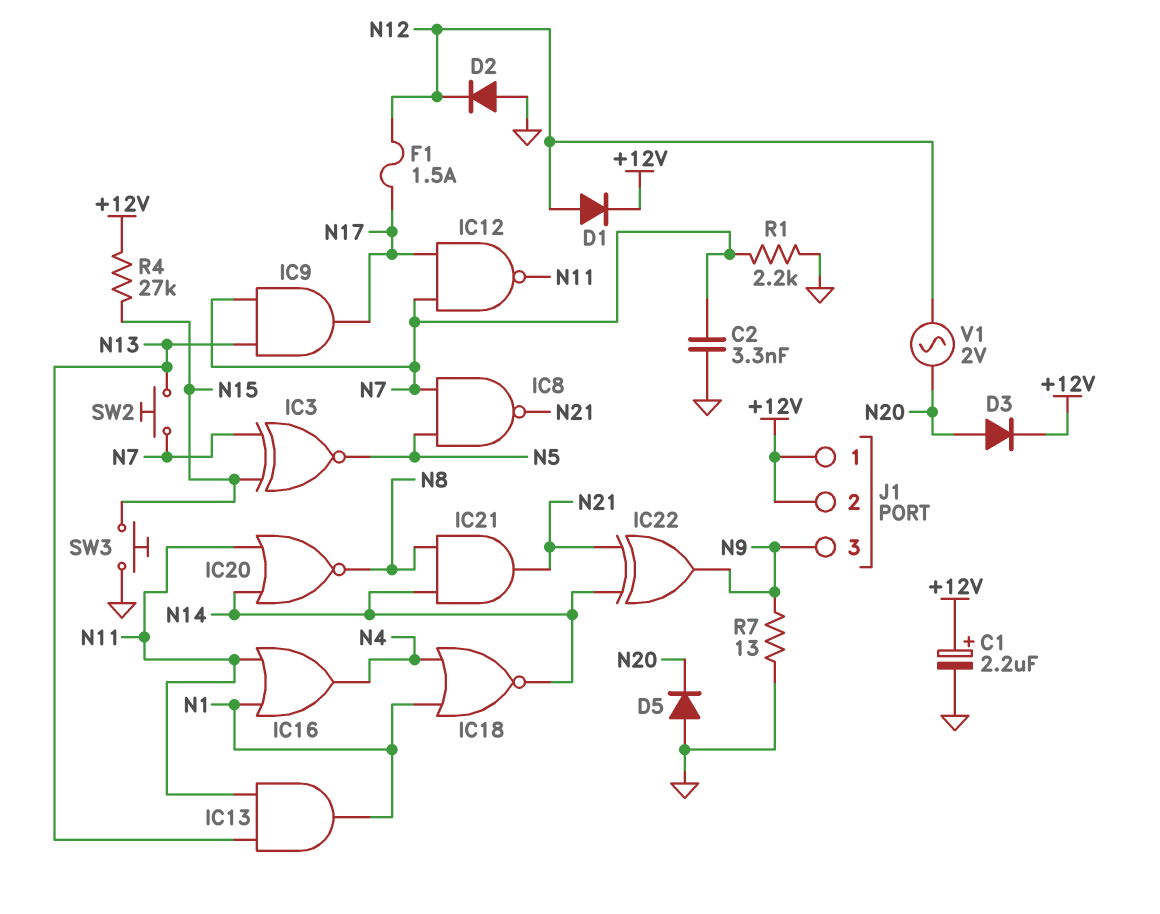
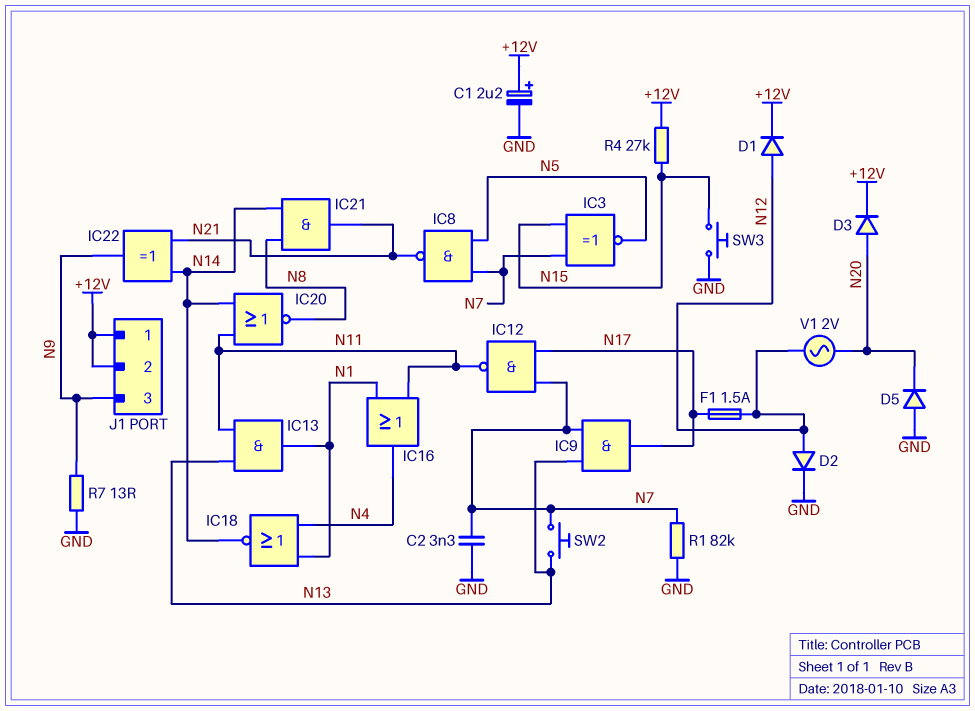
D2: diode (A GND, K N12) -> diode (A N12, K GND)
R1: 2.2k (GND, N7) -> 82k (GND, N7)

